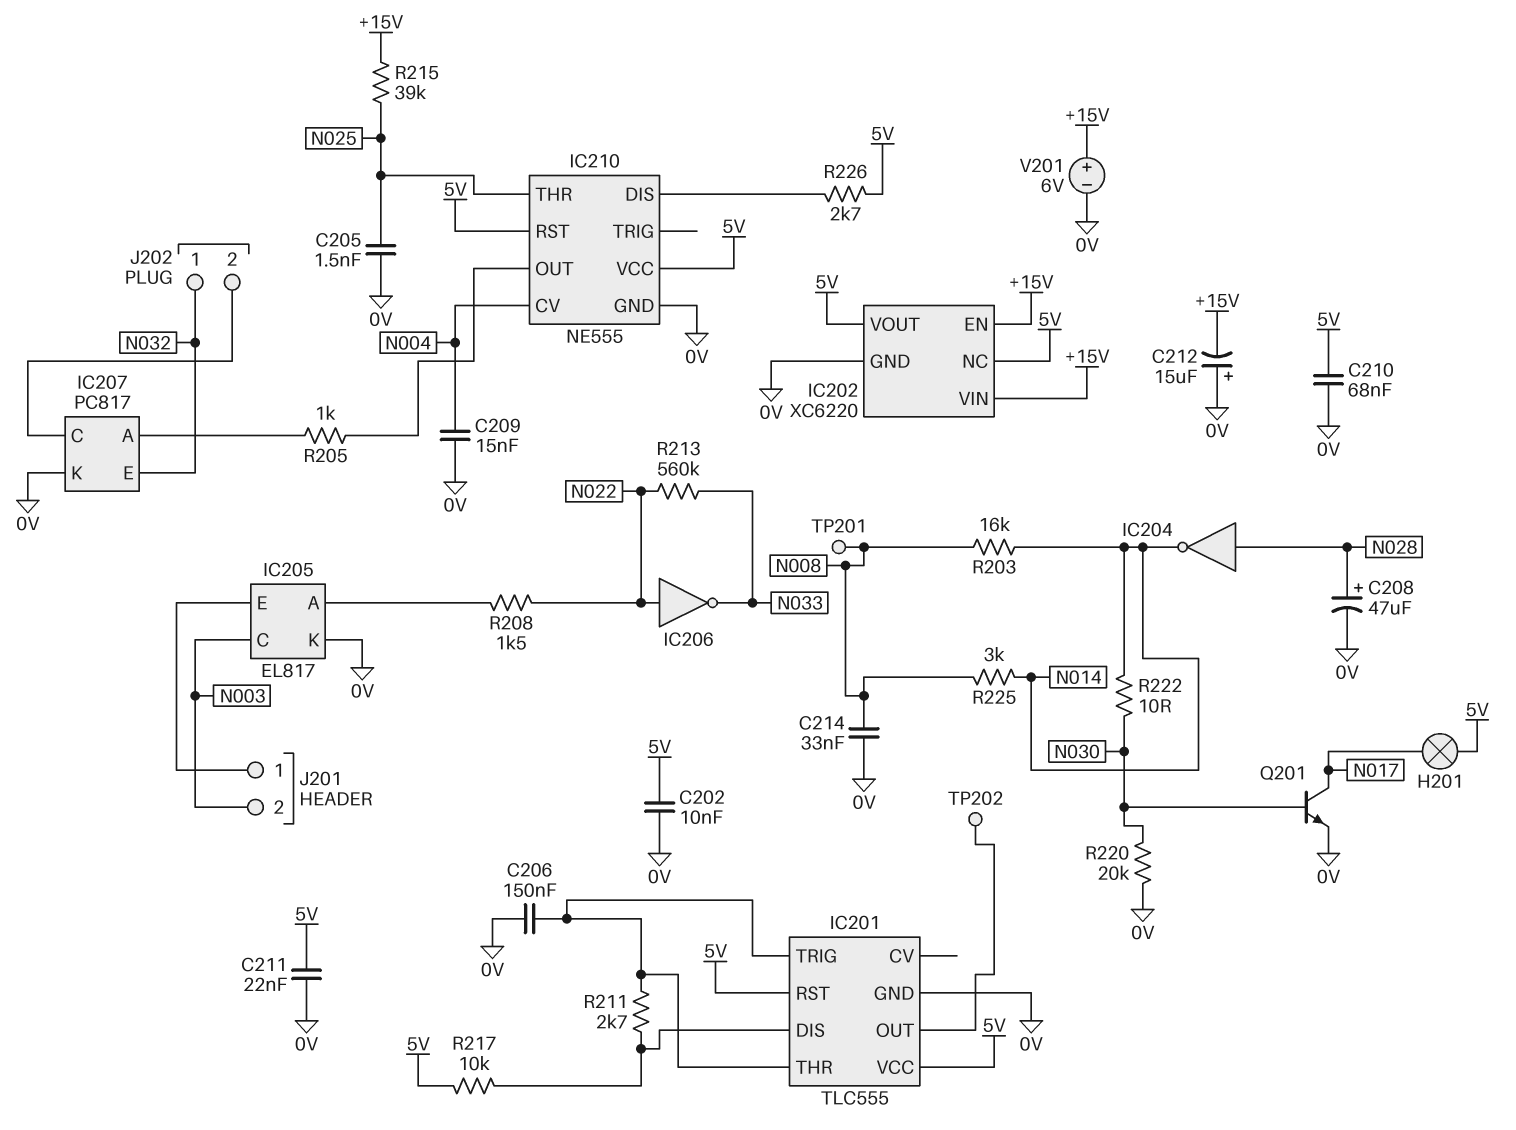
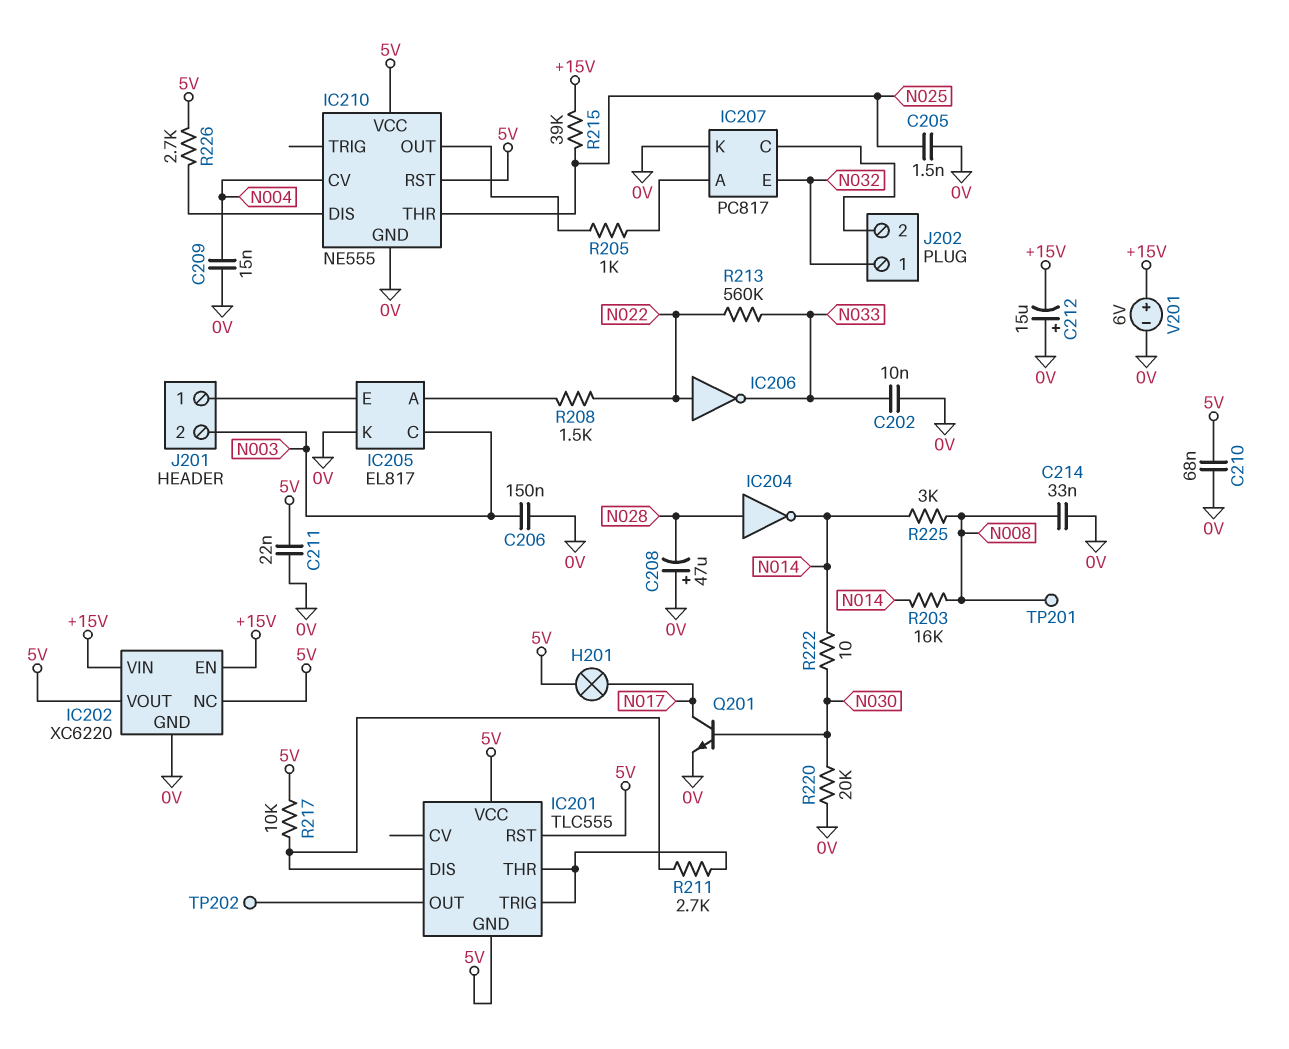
C202: 10nF (0V, 5V) -> 10nF (0V, N033)
C206: 150nF (0V, IC201/THR) -> 150nF (0V, N003)
C208: 47uF (plus N028, minus 0V) -> 47uF (plus 0V, minus N028)
IC201 pin GND: 0V -> 5V

